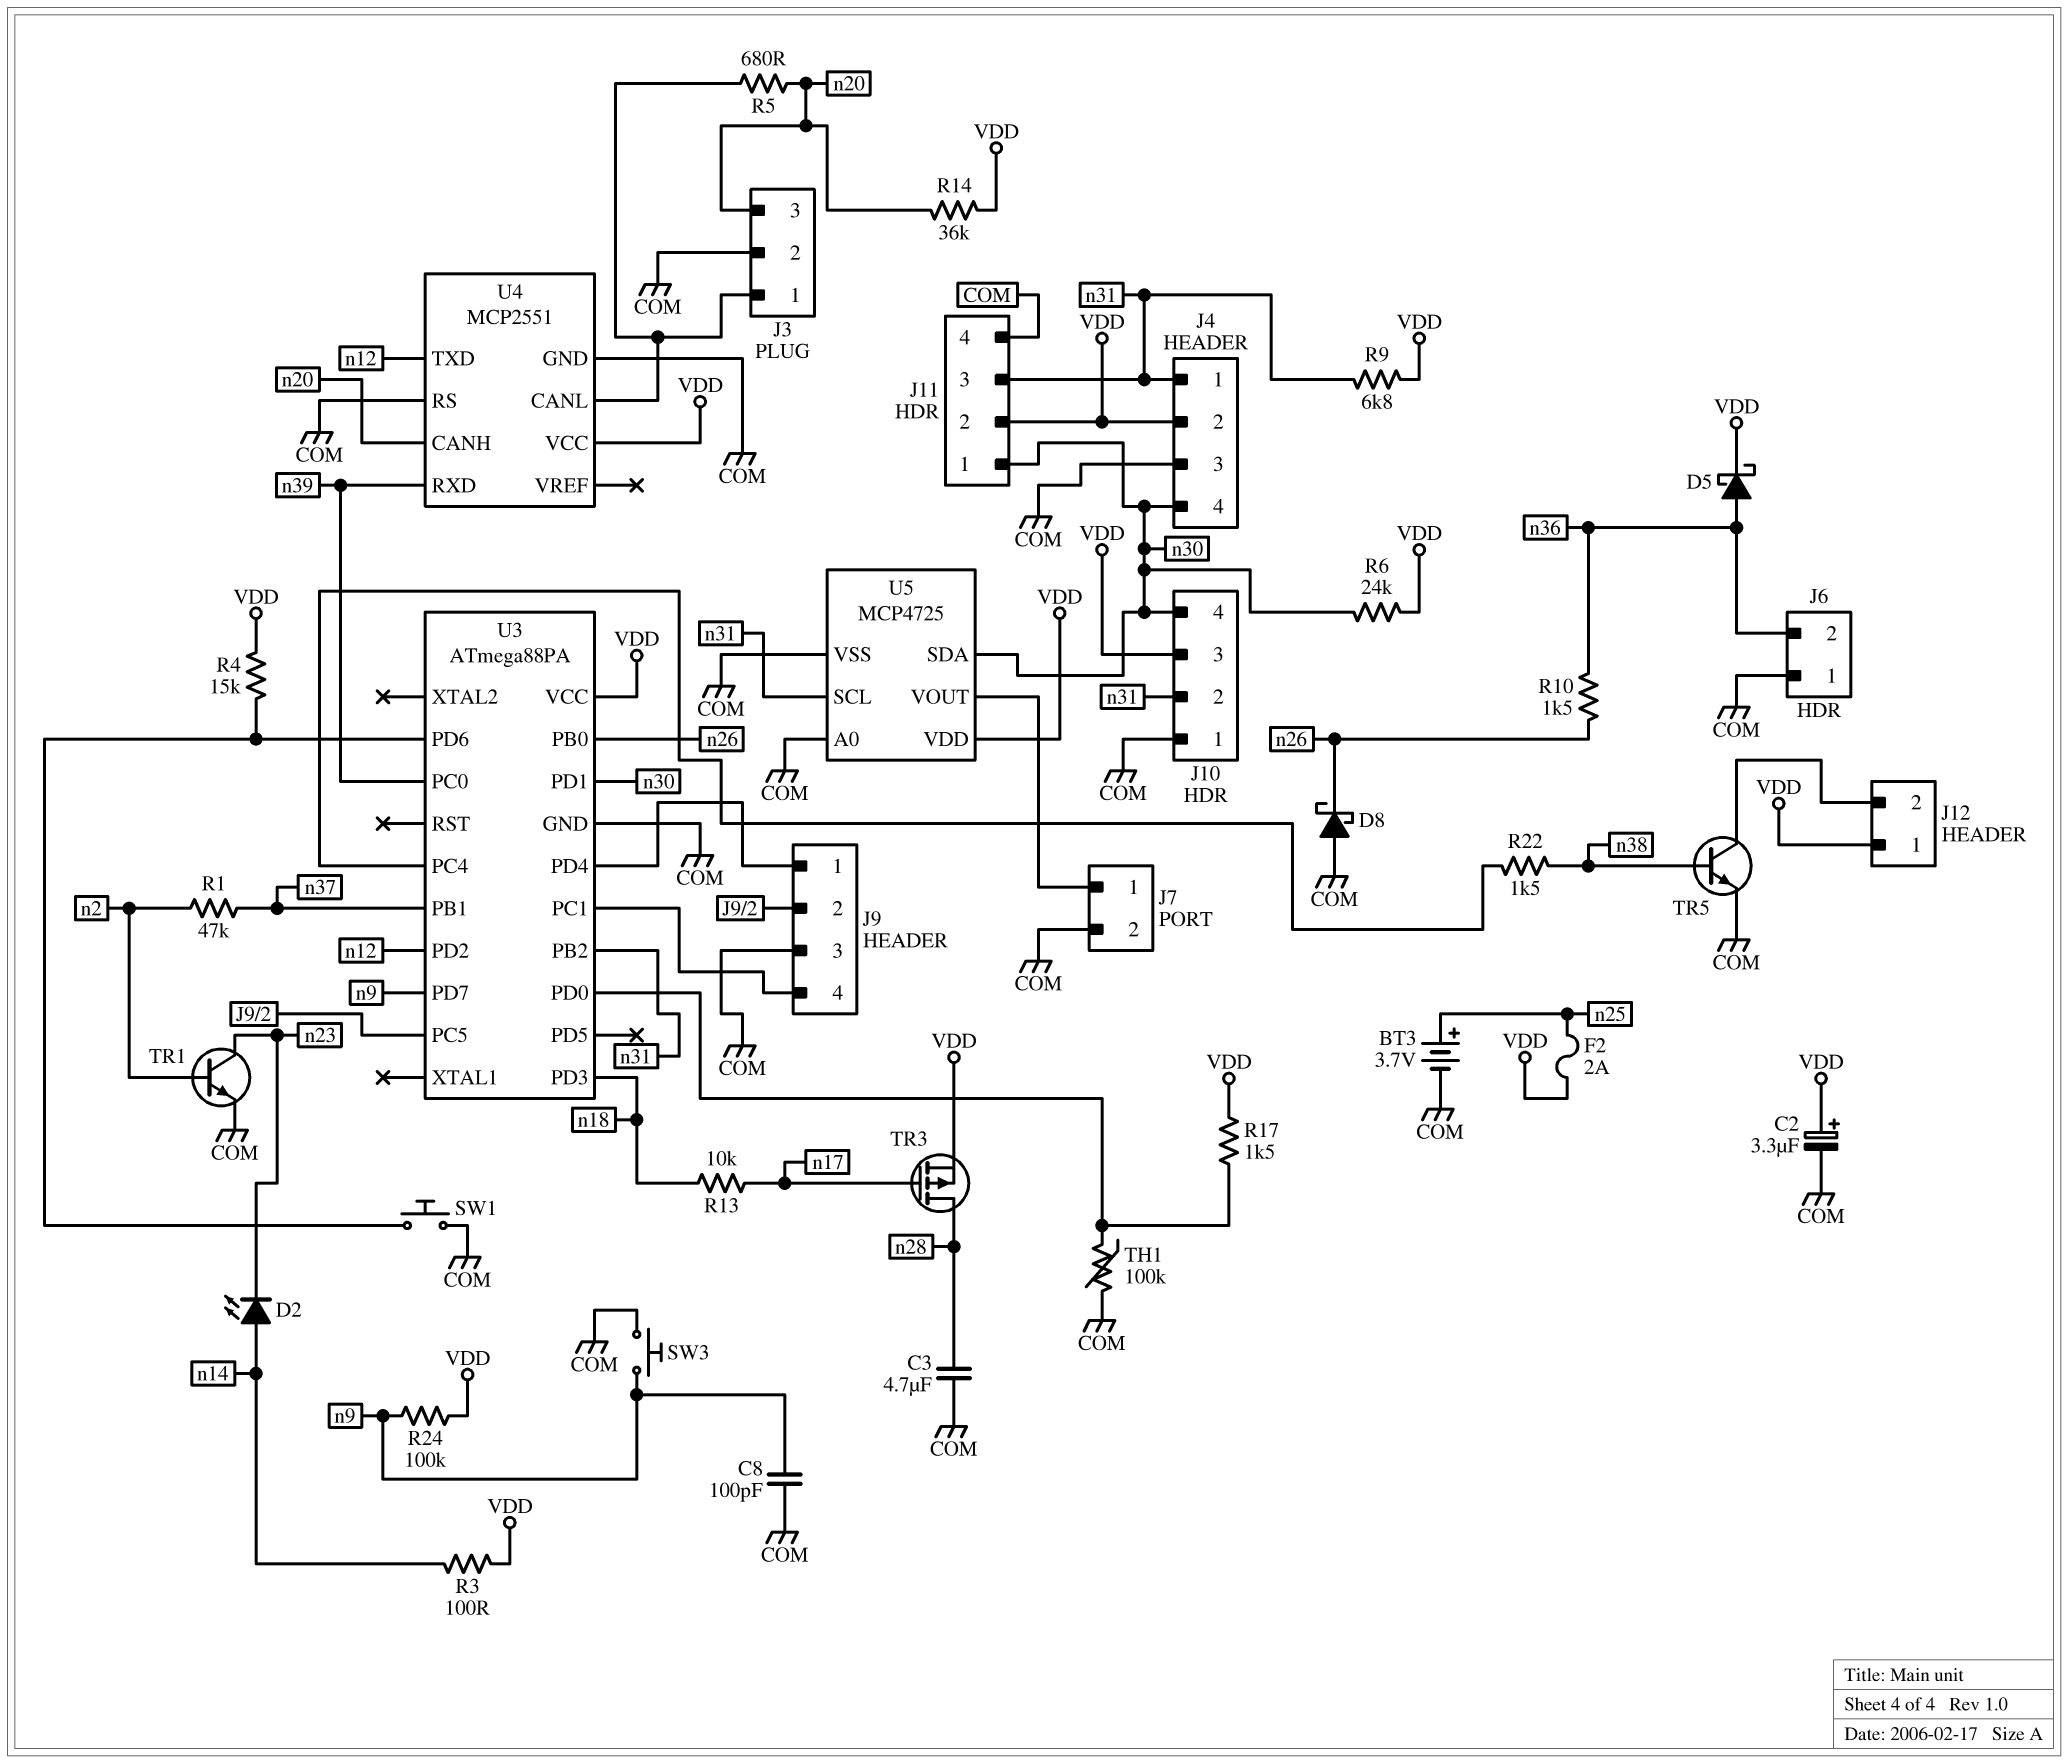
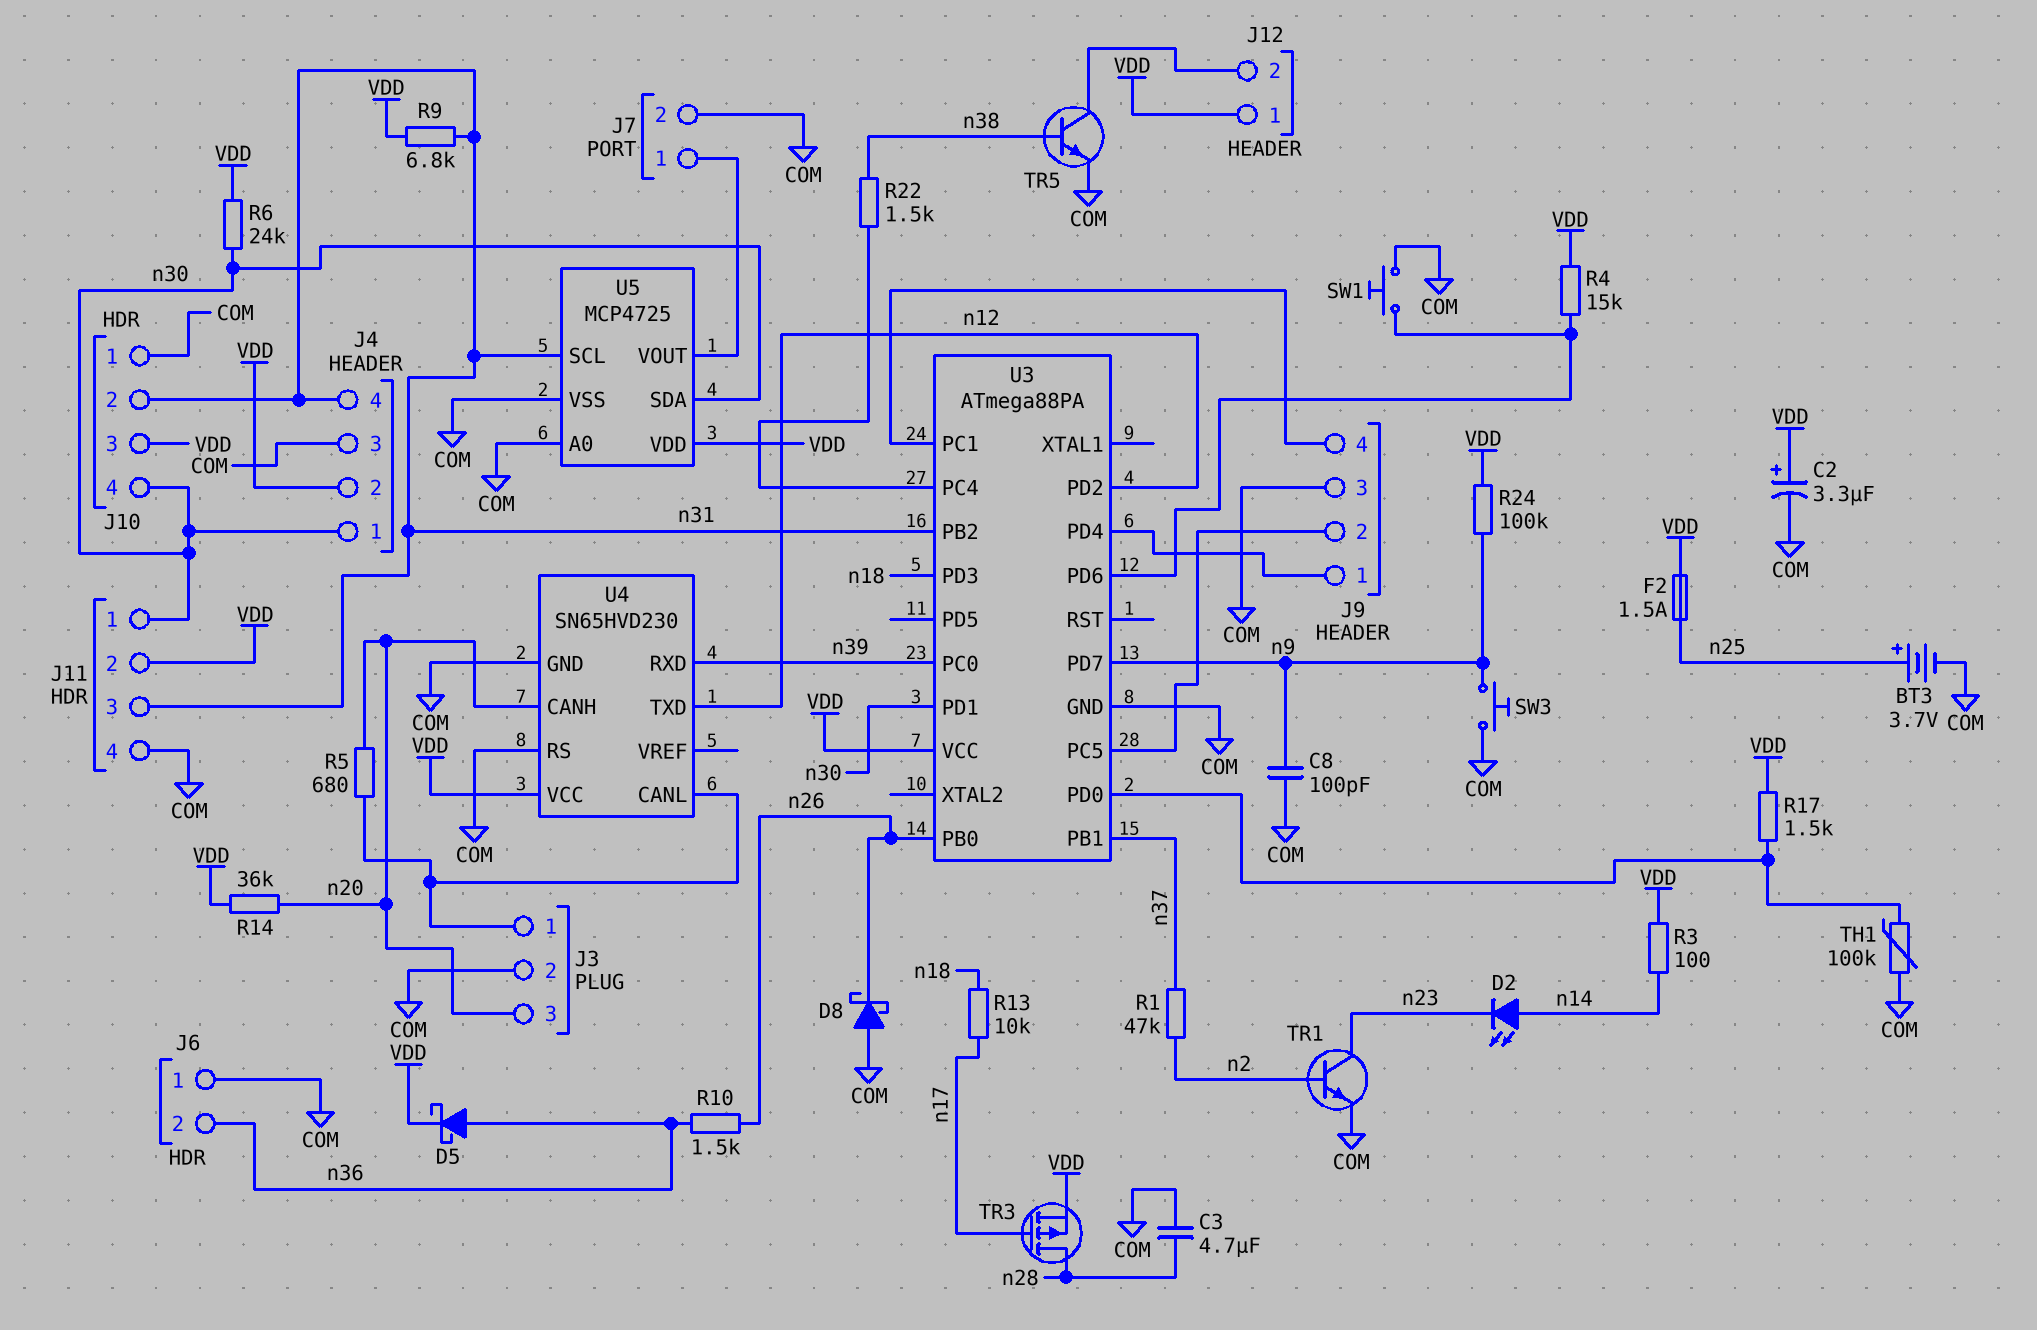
F2: 2A (VDD, n25) -> 1.5A (VDD, n25)
J4 pin 1: n31 -> n30
J4 pin 4: n30 -> n31
U4: MCP2551 -> SN65HVD230

